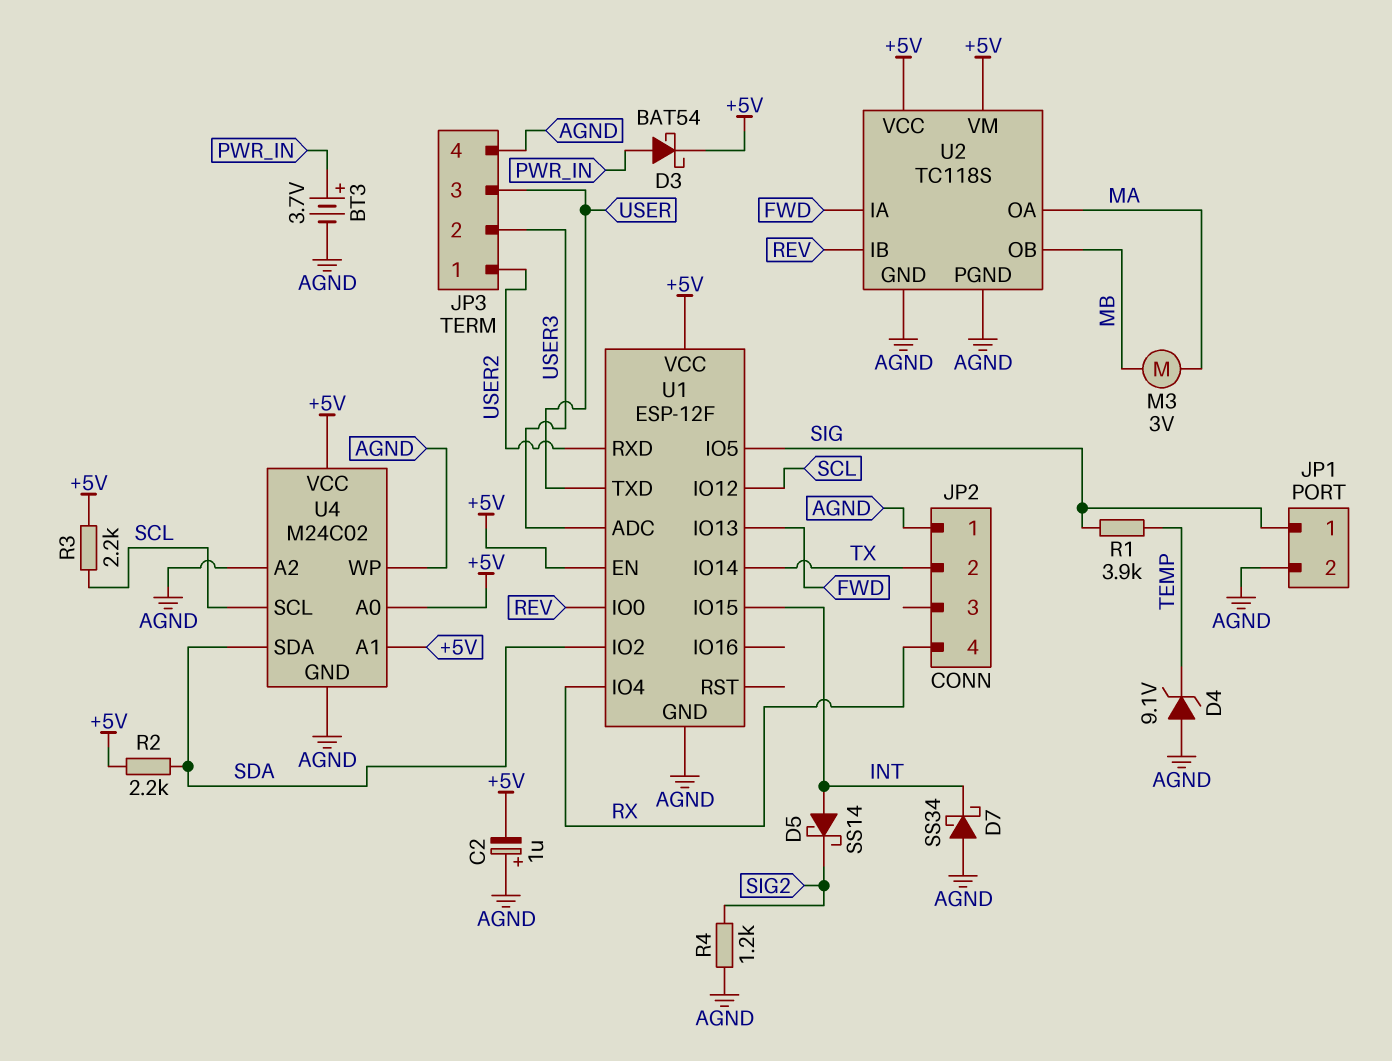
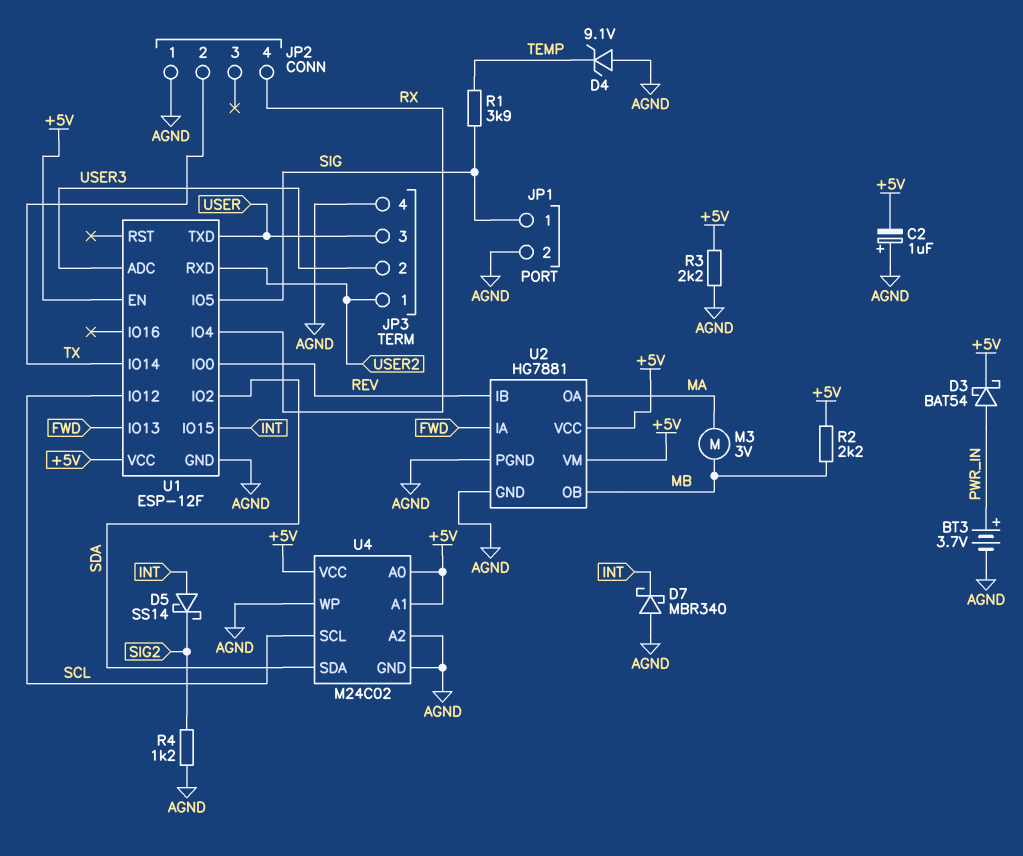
D7: schottky SS34 (A AGND, K INT) -> schottky MBR340 (A AGND, K INT)
R2: 2.2k (+5V, SDA) -> 2.2k (+5V, MB)
R3: 2.2k (+5V, SCL) -> 2.2k (+5V, AGND)
U2: TC118S -> HG7881

